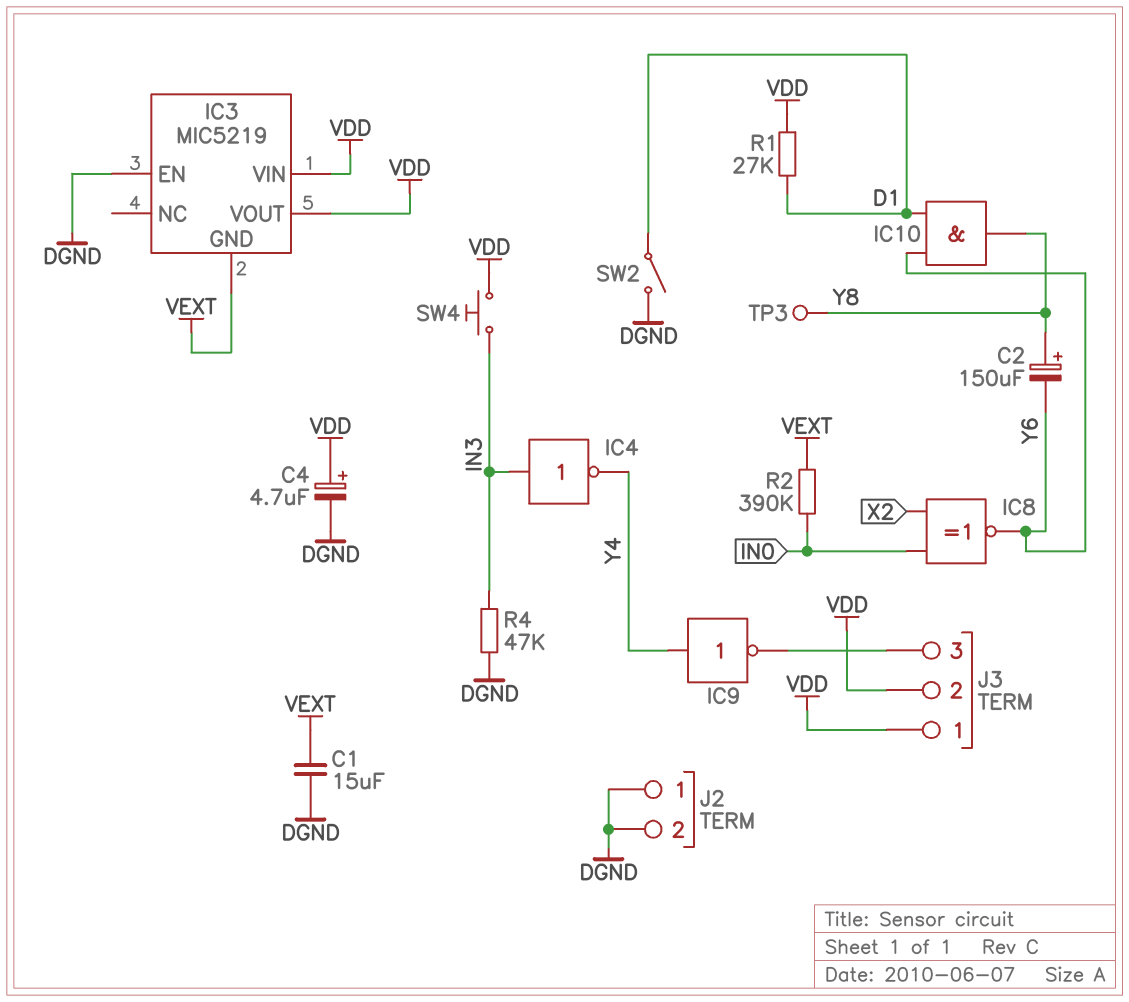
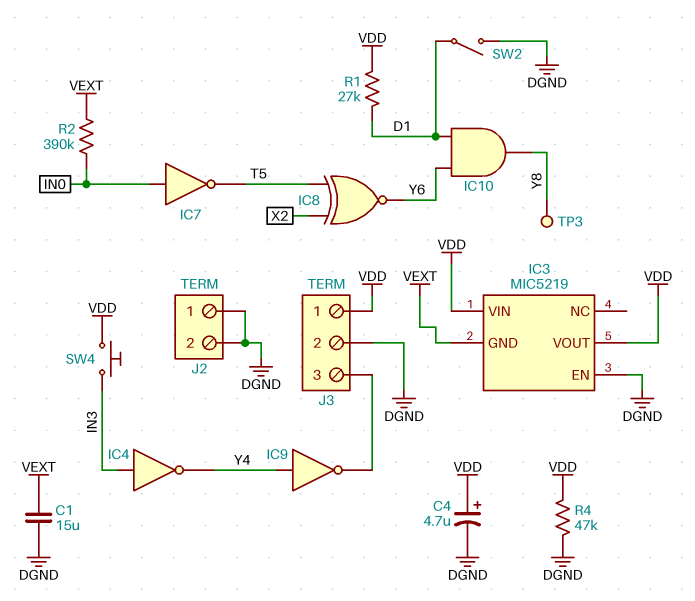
C2: 150uF (plus Y8, minus Y6) -> none
IC7: none -> NOT (in IN0, out T5)
IC8: XNOR (in IN0, in X2, out Y6) -> XNOR (in T5, in X2, out Y6)
J3 pin 2: VDD -> DGND
R4: 47k (DGND, IN3) -> 47k (DGND, VDD)

